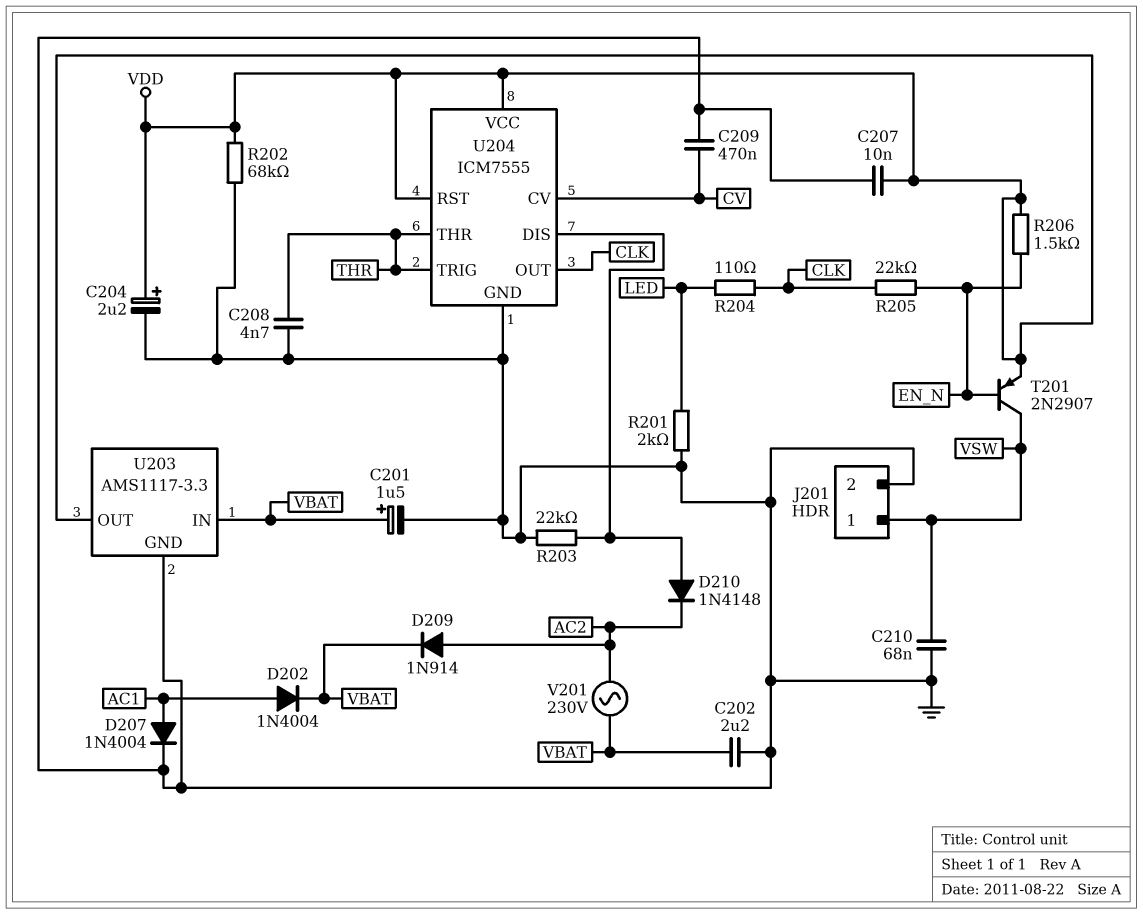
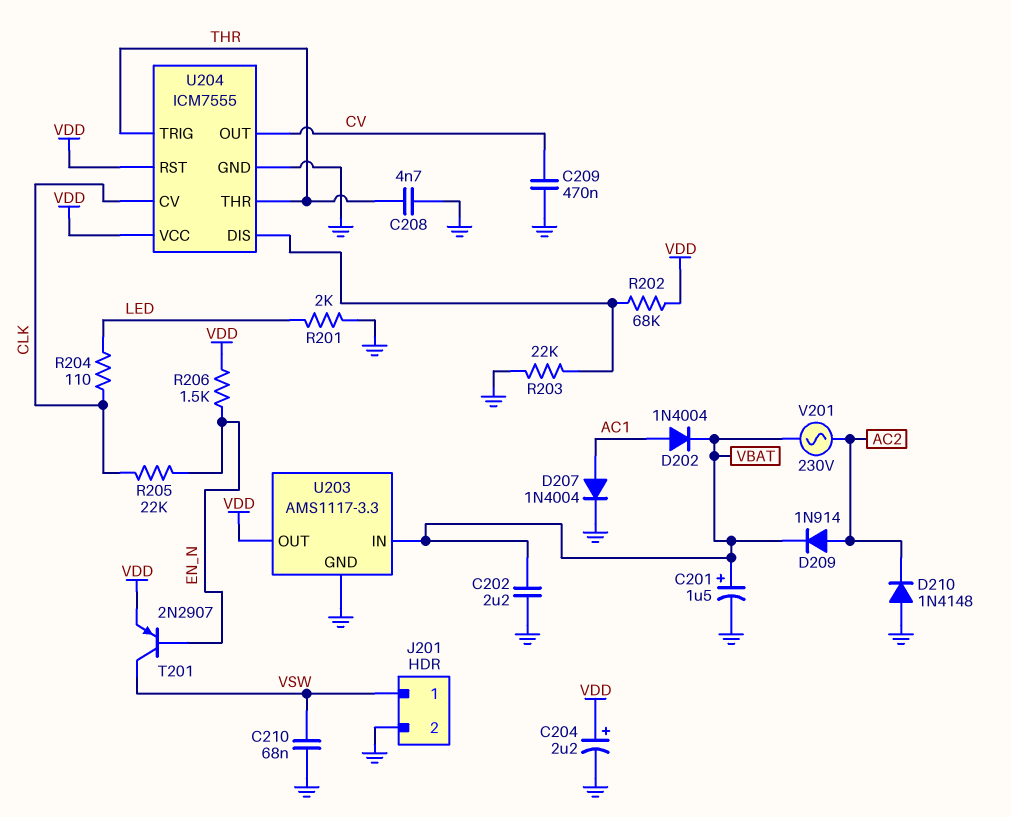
C207: 10nF (GND, VDD) -> none
D210: diode 1N4148 (A U204/DIS, K AC2) -> diode 1N4148 (A GND, K AC2)
R202: 68k (GND, VDD) -> 68k (U204/DIS, VDD)
U204 pin CV: CV -> CLK
U204 pin OUT: CLK -> CV

